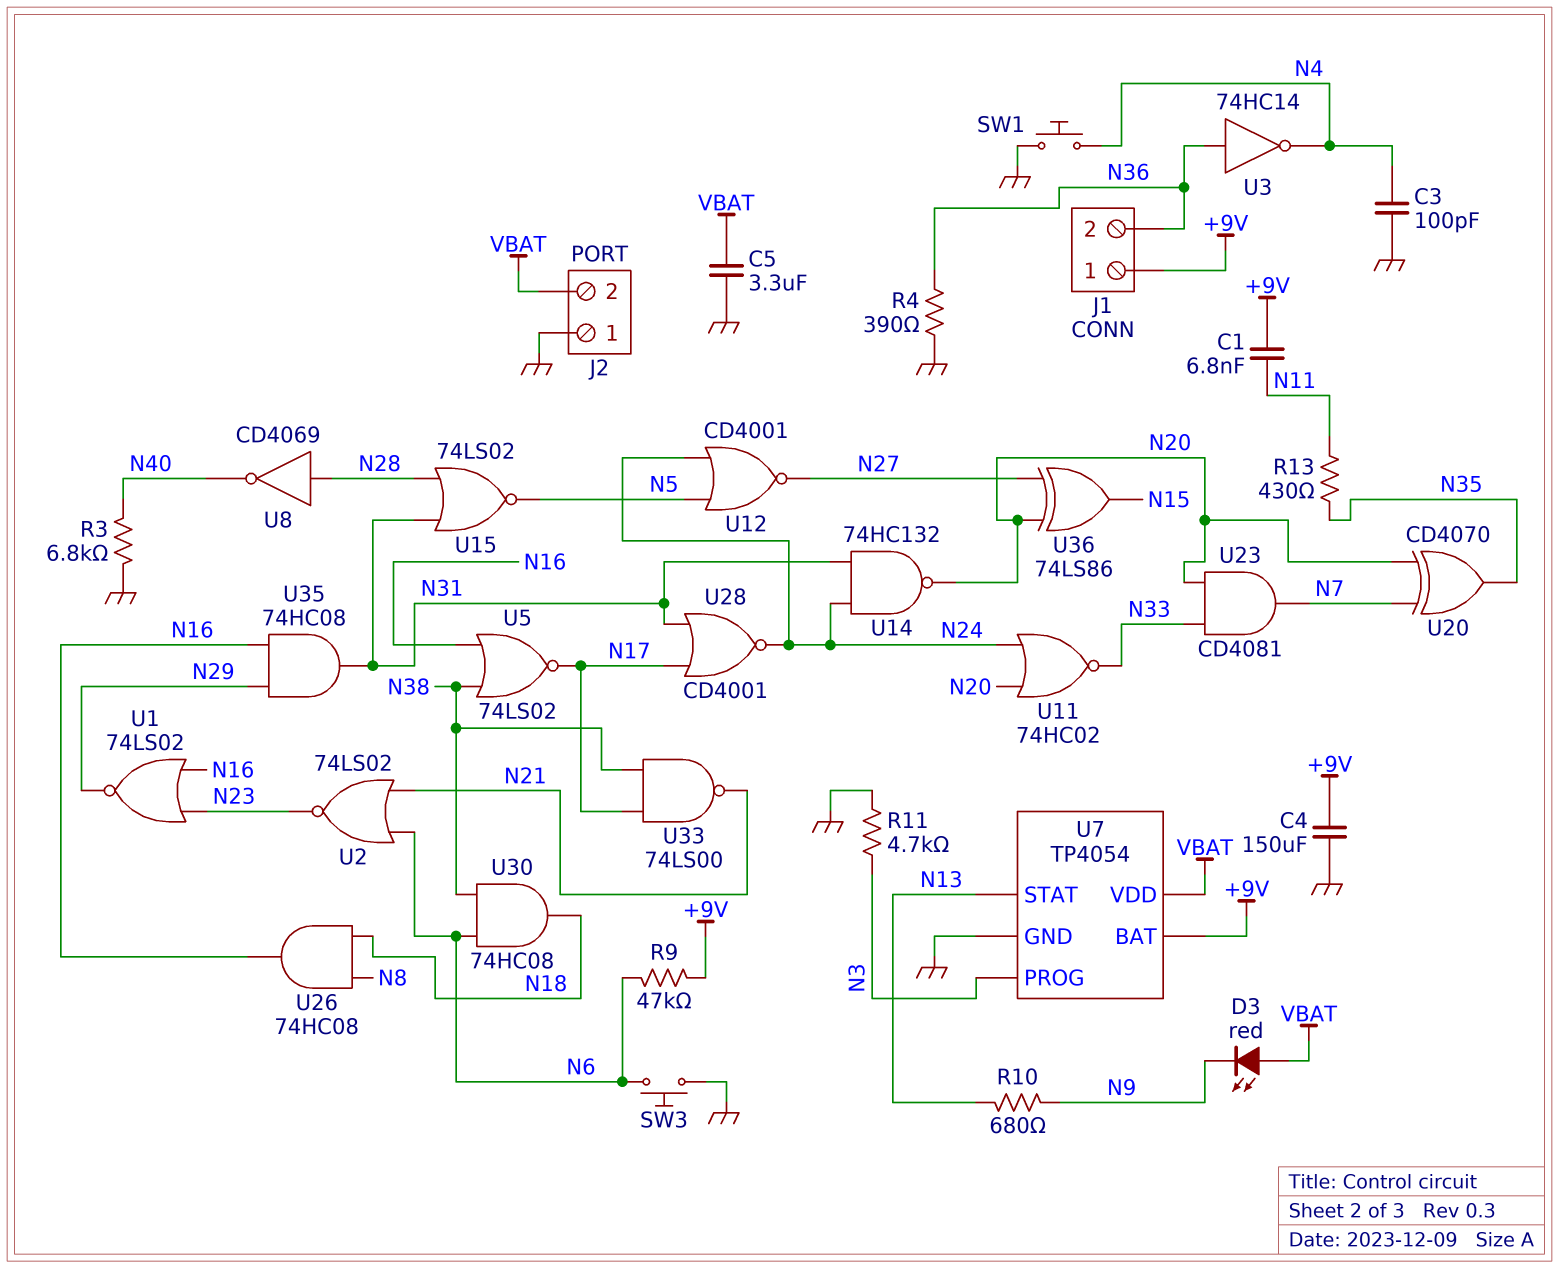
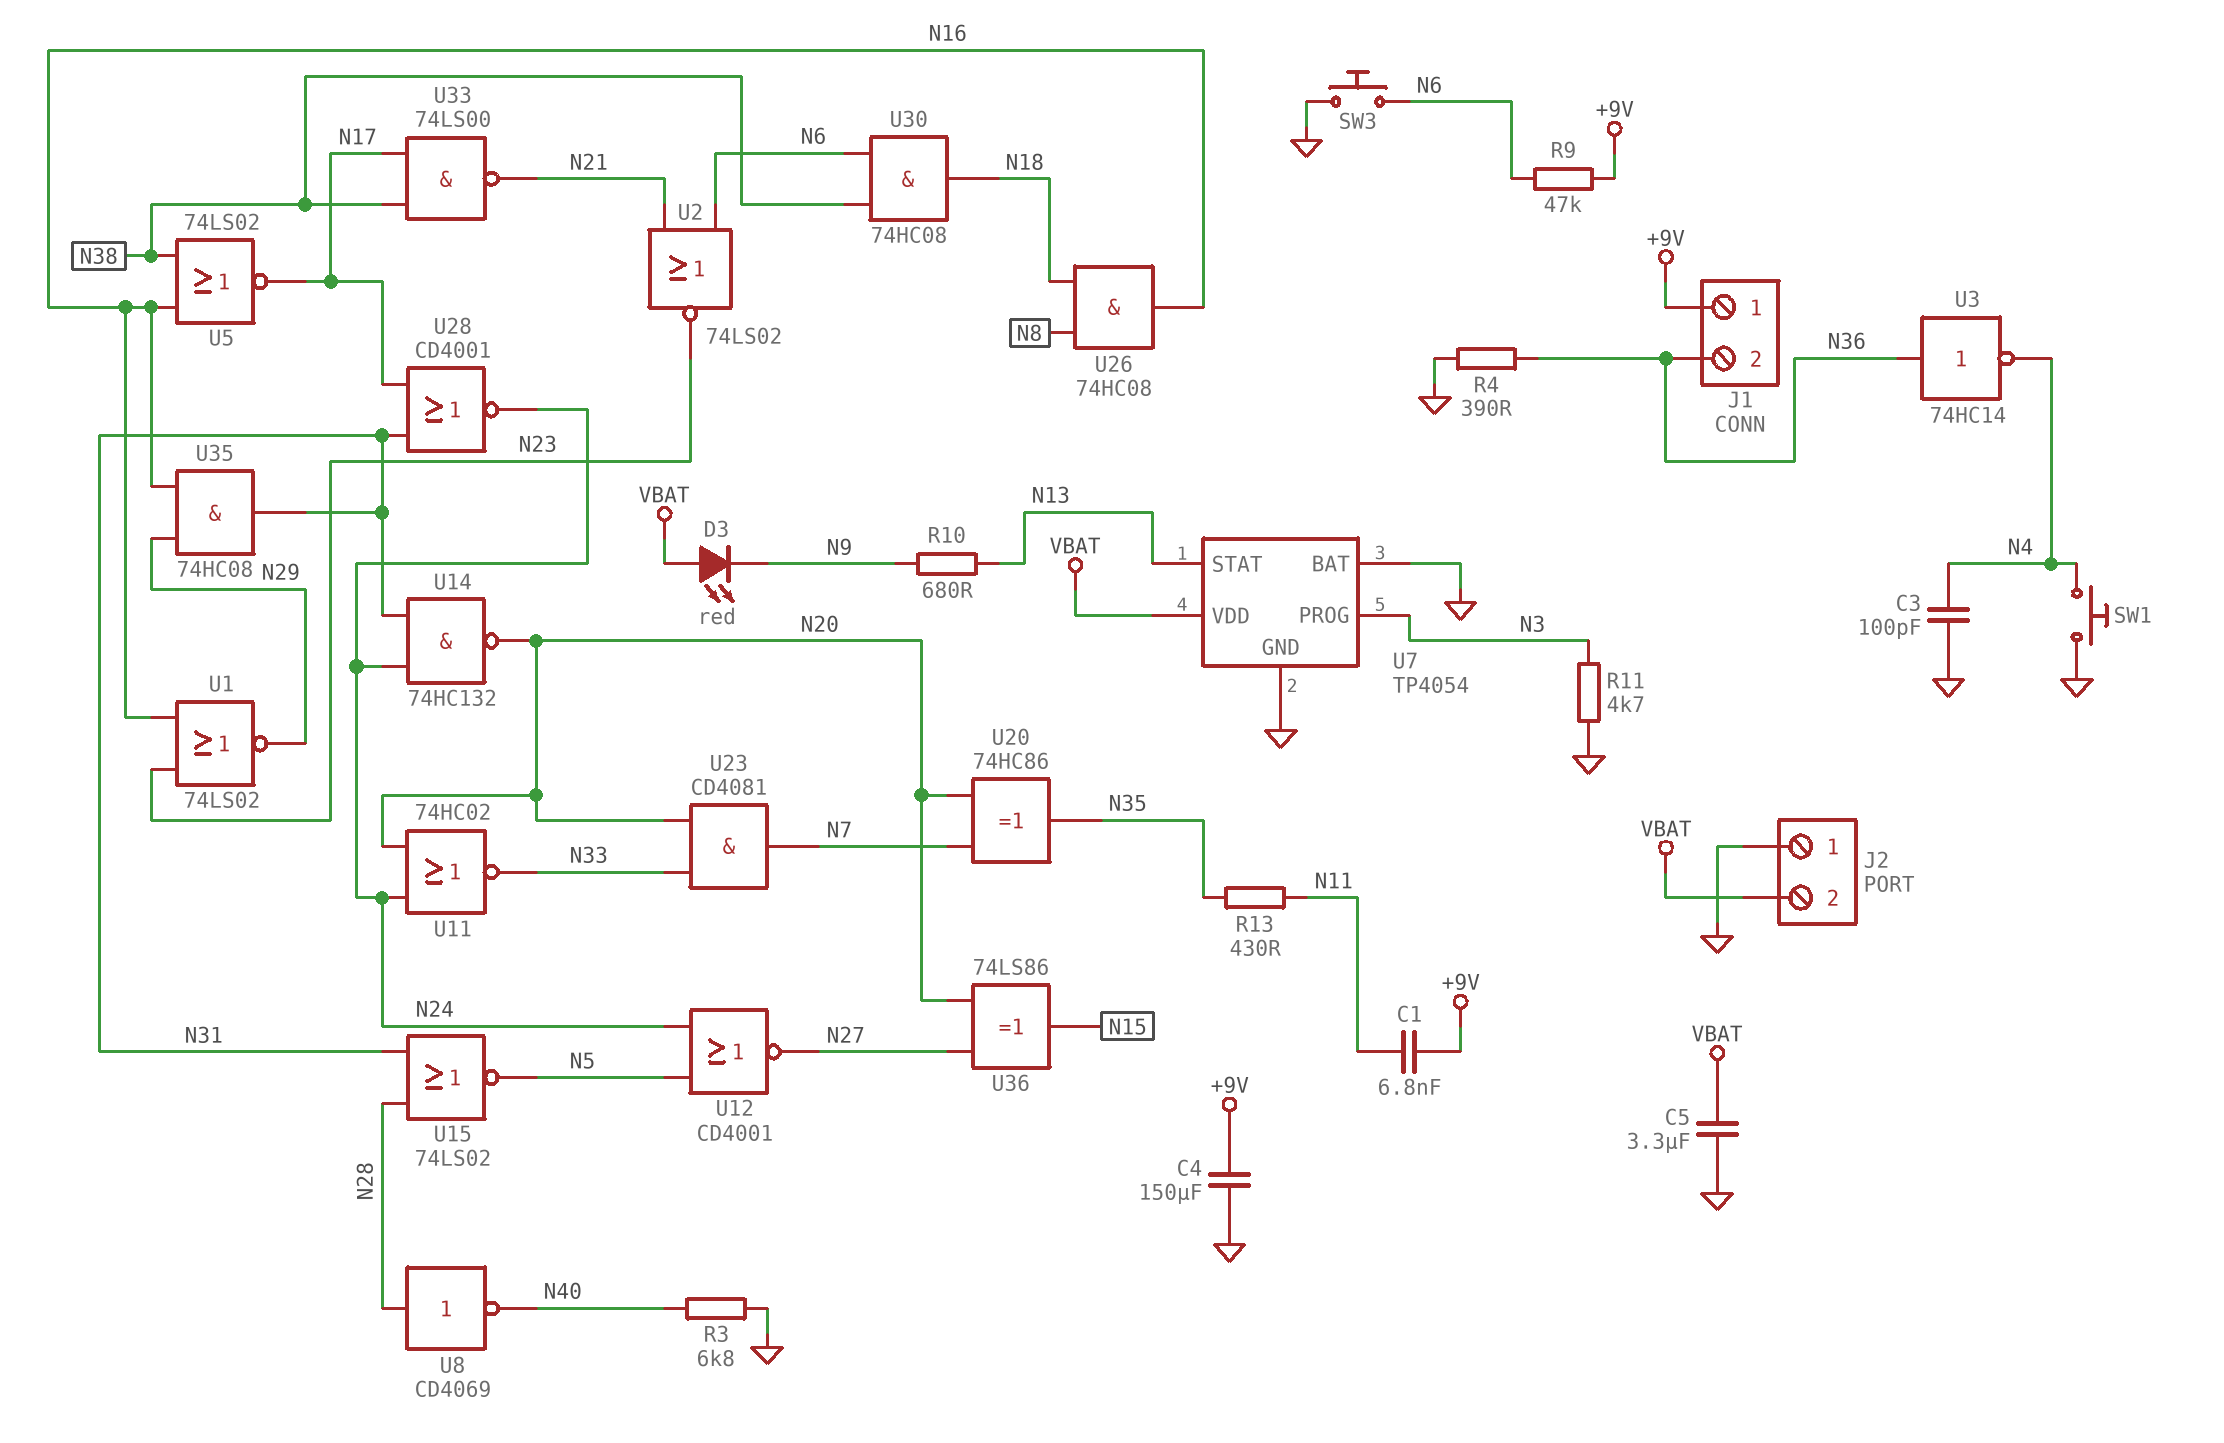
U7 pin BAT: +9V -> GND
U20: XOR CD4070 (in N7, in N20, out N35) -> XOR 74HC86 (in N7, in N20, out N35)

